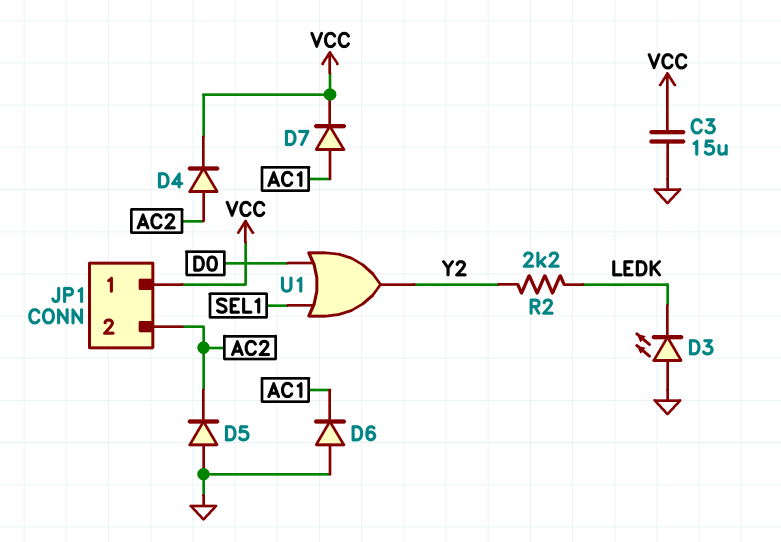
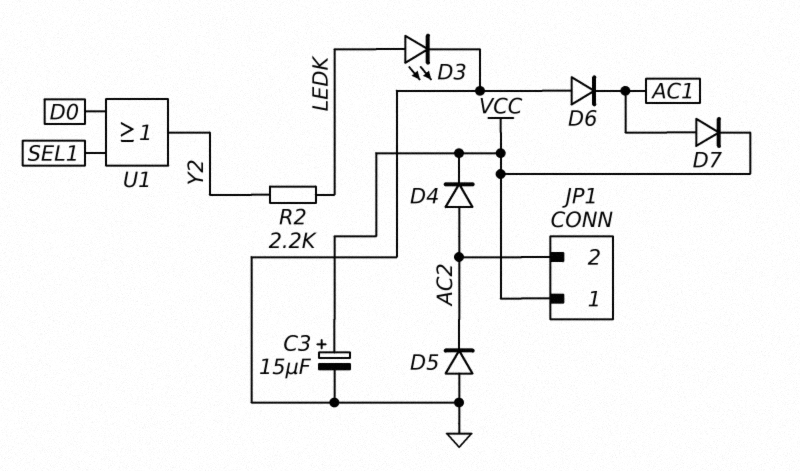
C3: 15uF (GND, VCC) -> 15uF (plus VCC, minus GND)
D3: LED (A GND, K LEDK) -> LED (A LEDK, K GND)

